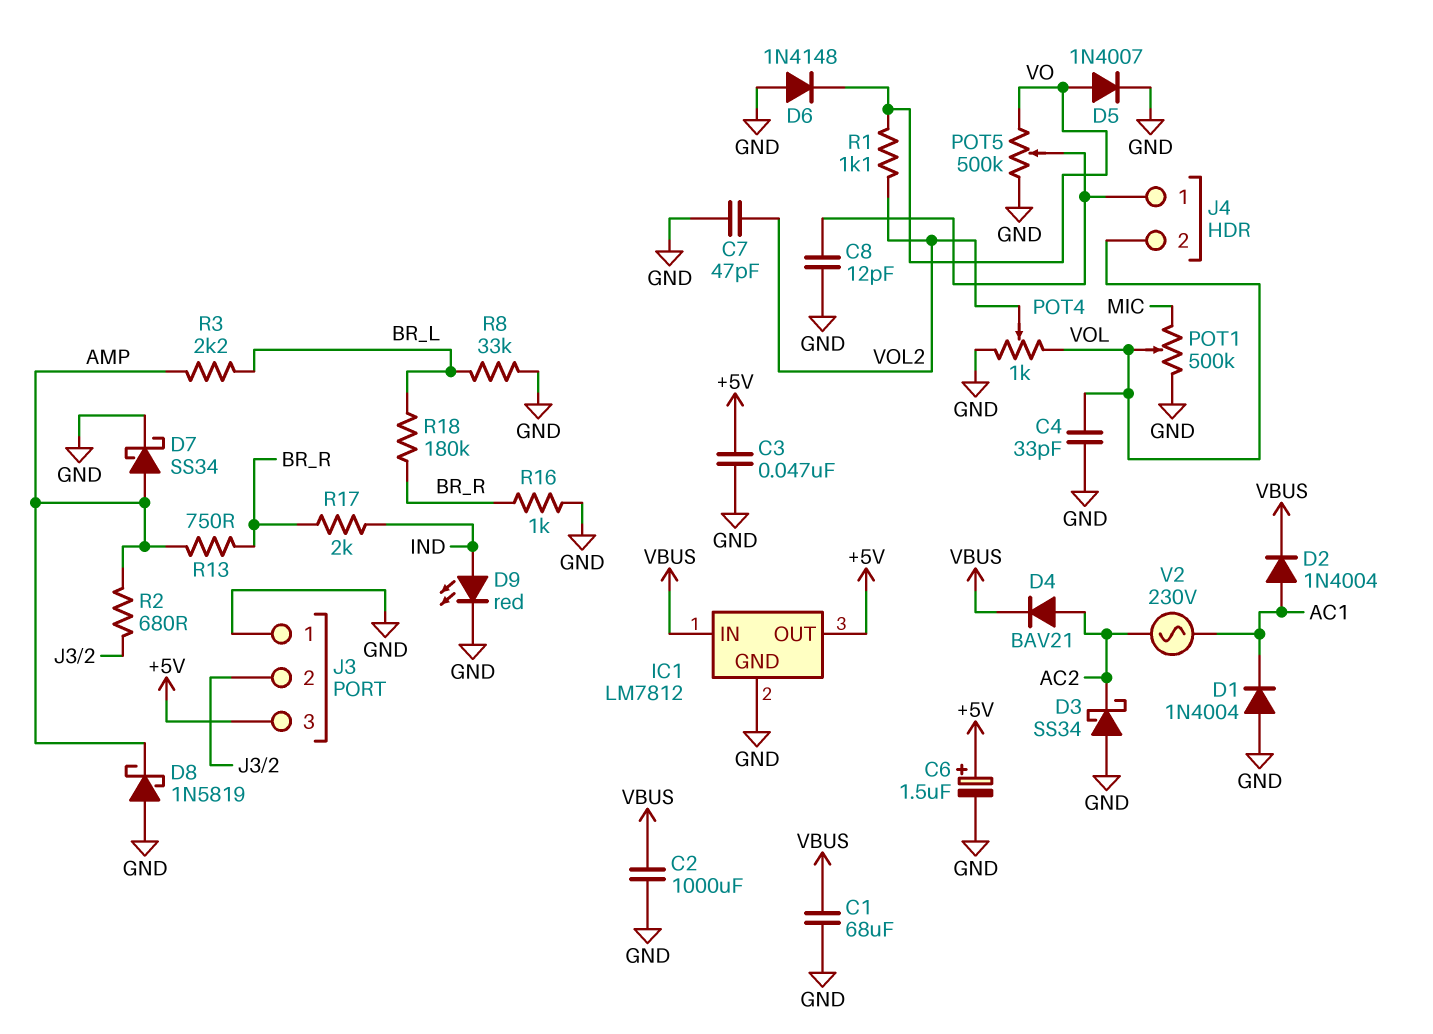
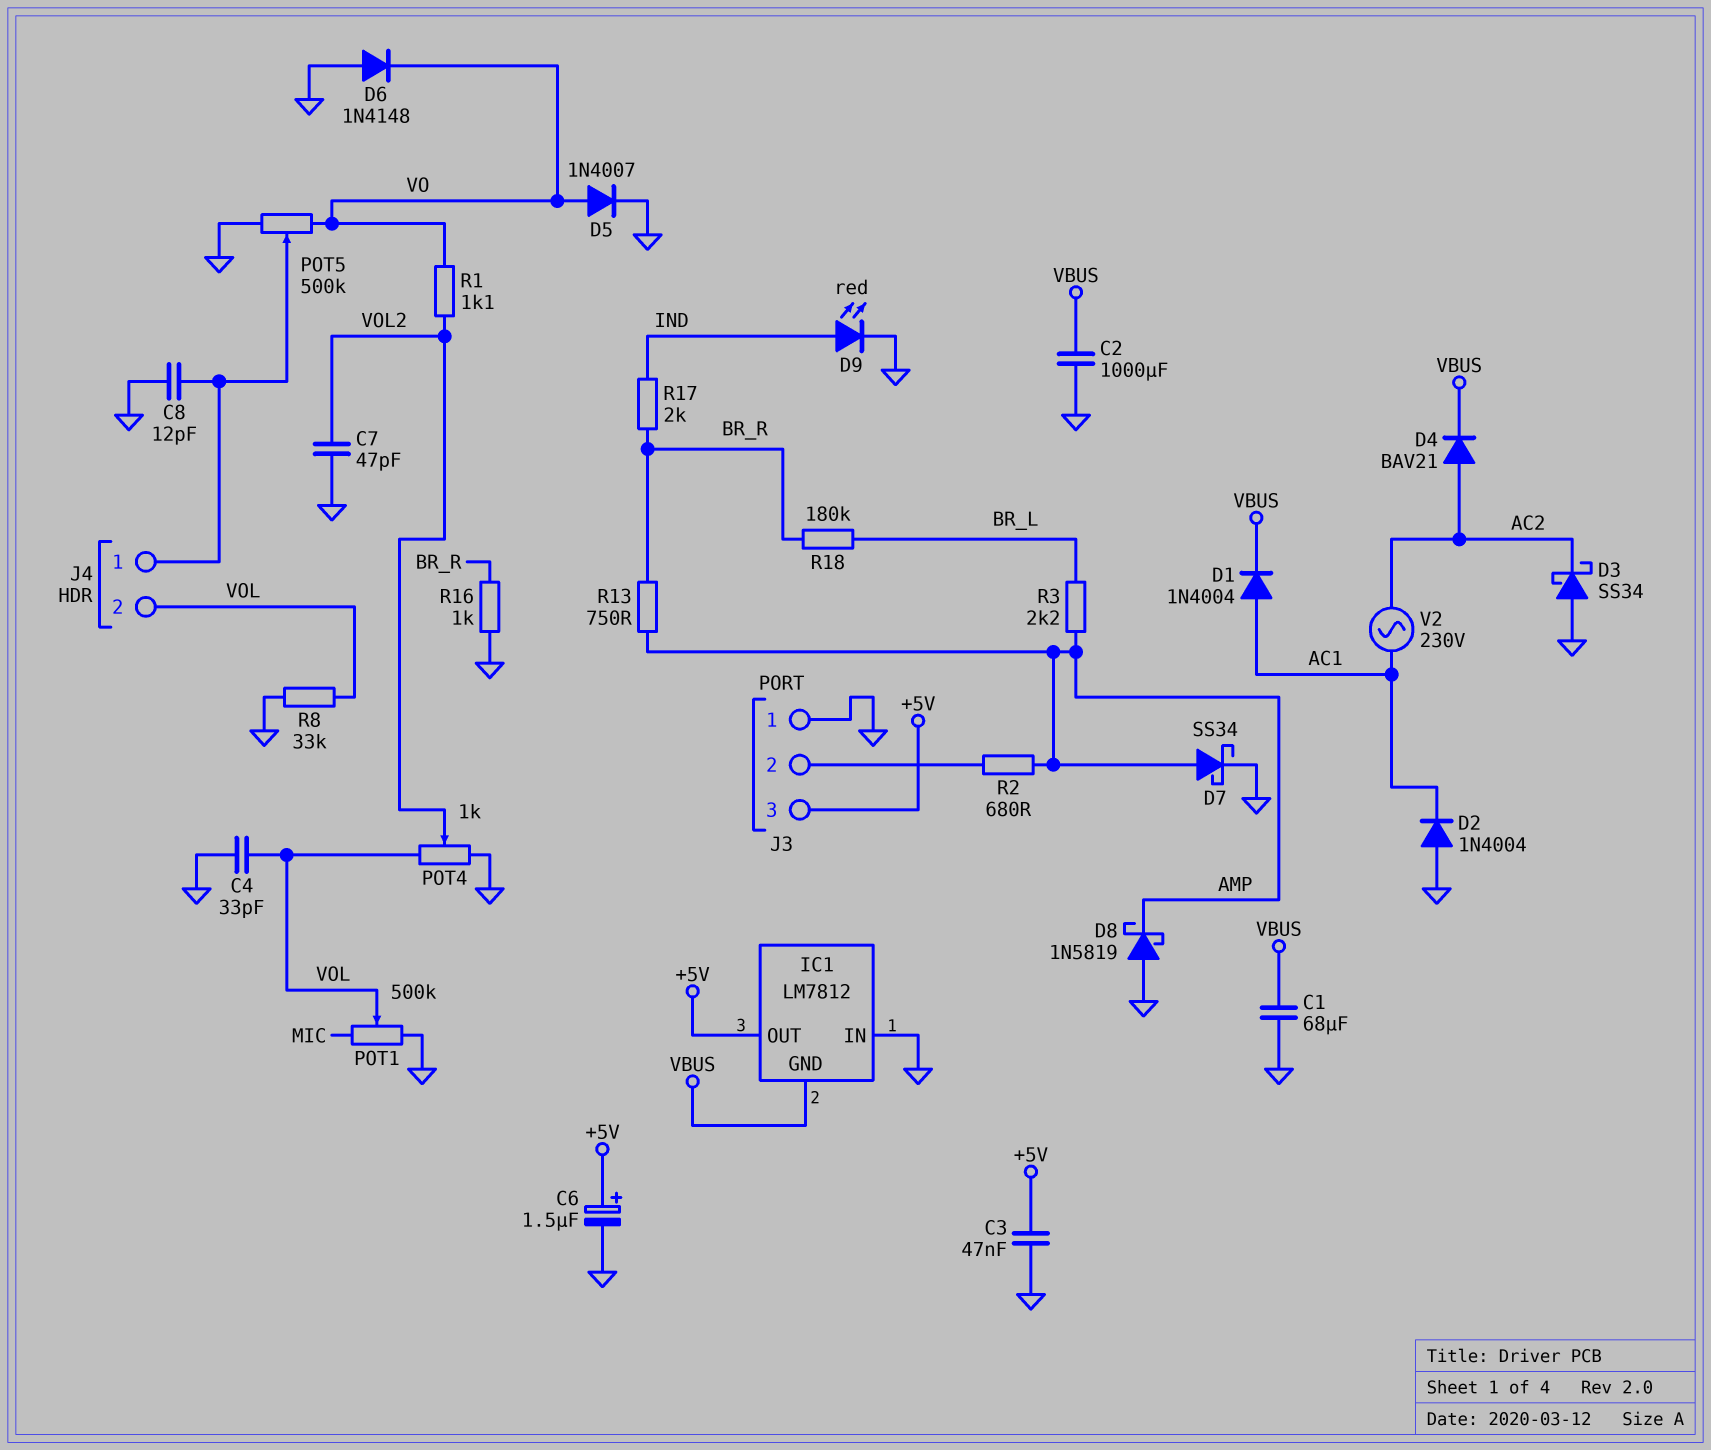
D1: diode 1N4004 (A GND, K AC1) -> diode 1N4004 (A AC1, K VBUS)
D2: diode 1N4004 (A AC1, K VBUS) -> diode 1N4004 (A GND, K AC1)
IC1 pin GND: GND -> VBUS
IC1 pin IN: VBUS -> GND
R8: 33k (BR_L, GND) -> 33k (GND, VOL)

